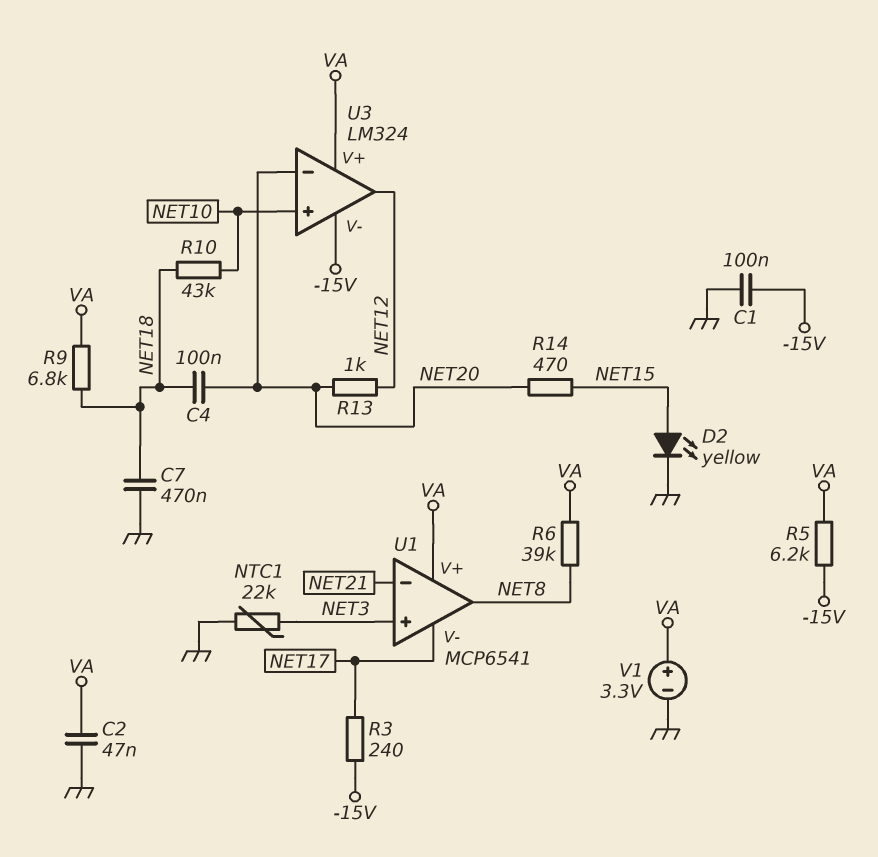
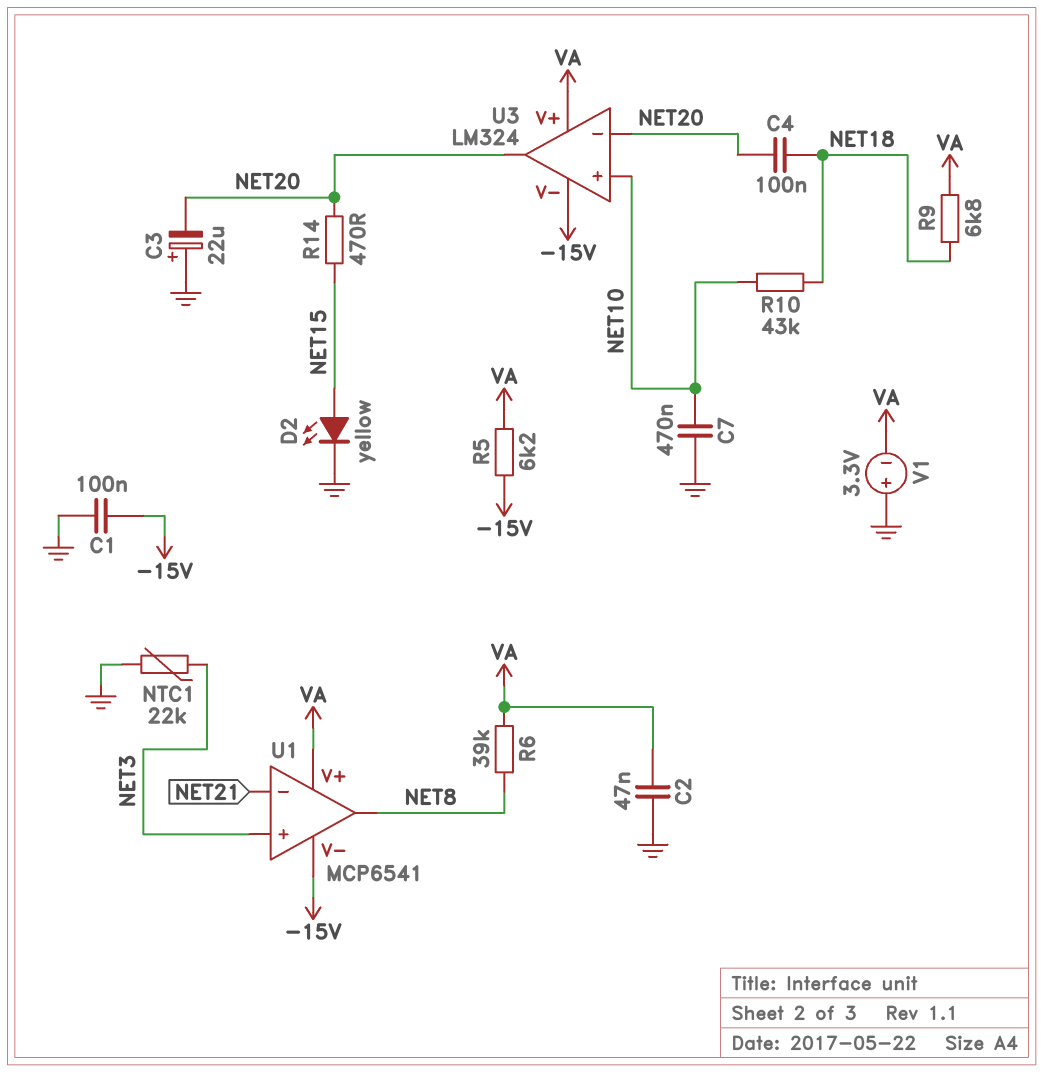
C3: none -> 22uF (plus GND, minus NET20)
C7: 470nF (GND, NET18) -> 470nF (GND, NET10)
R3: 240 (-15V, NET17) -> none
R13: 1k (NET12, NET20) -> none
U1 pin V-: NET17 -> -15V
U3 pin out: NET12 -> NET20
V1: 3.3V (plus VA, minus GND) -> 3.3V (plus GND, minus VA)

